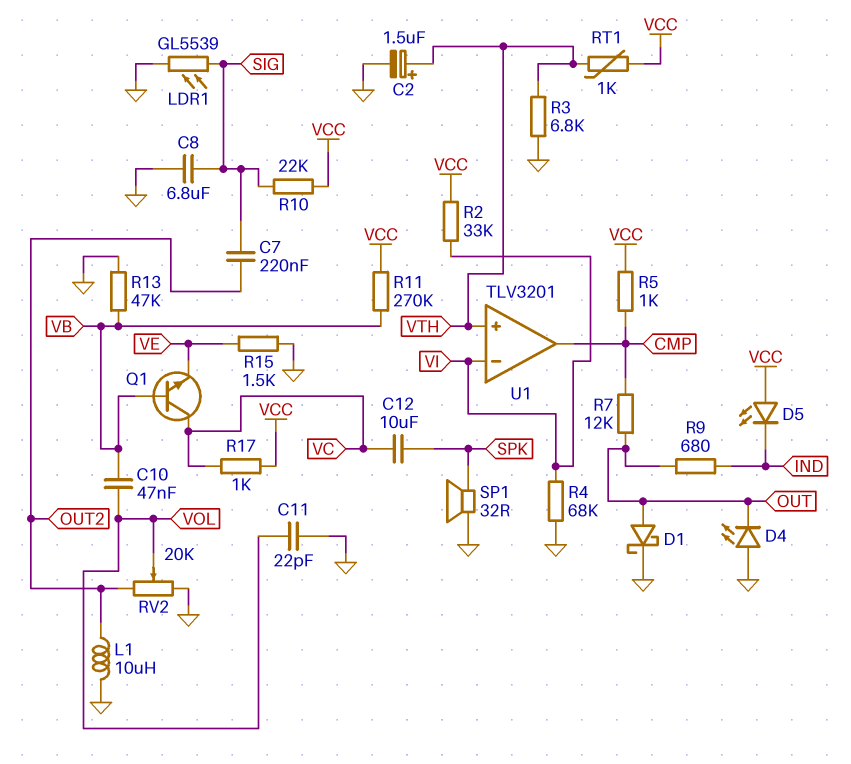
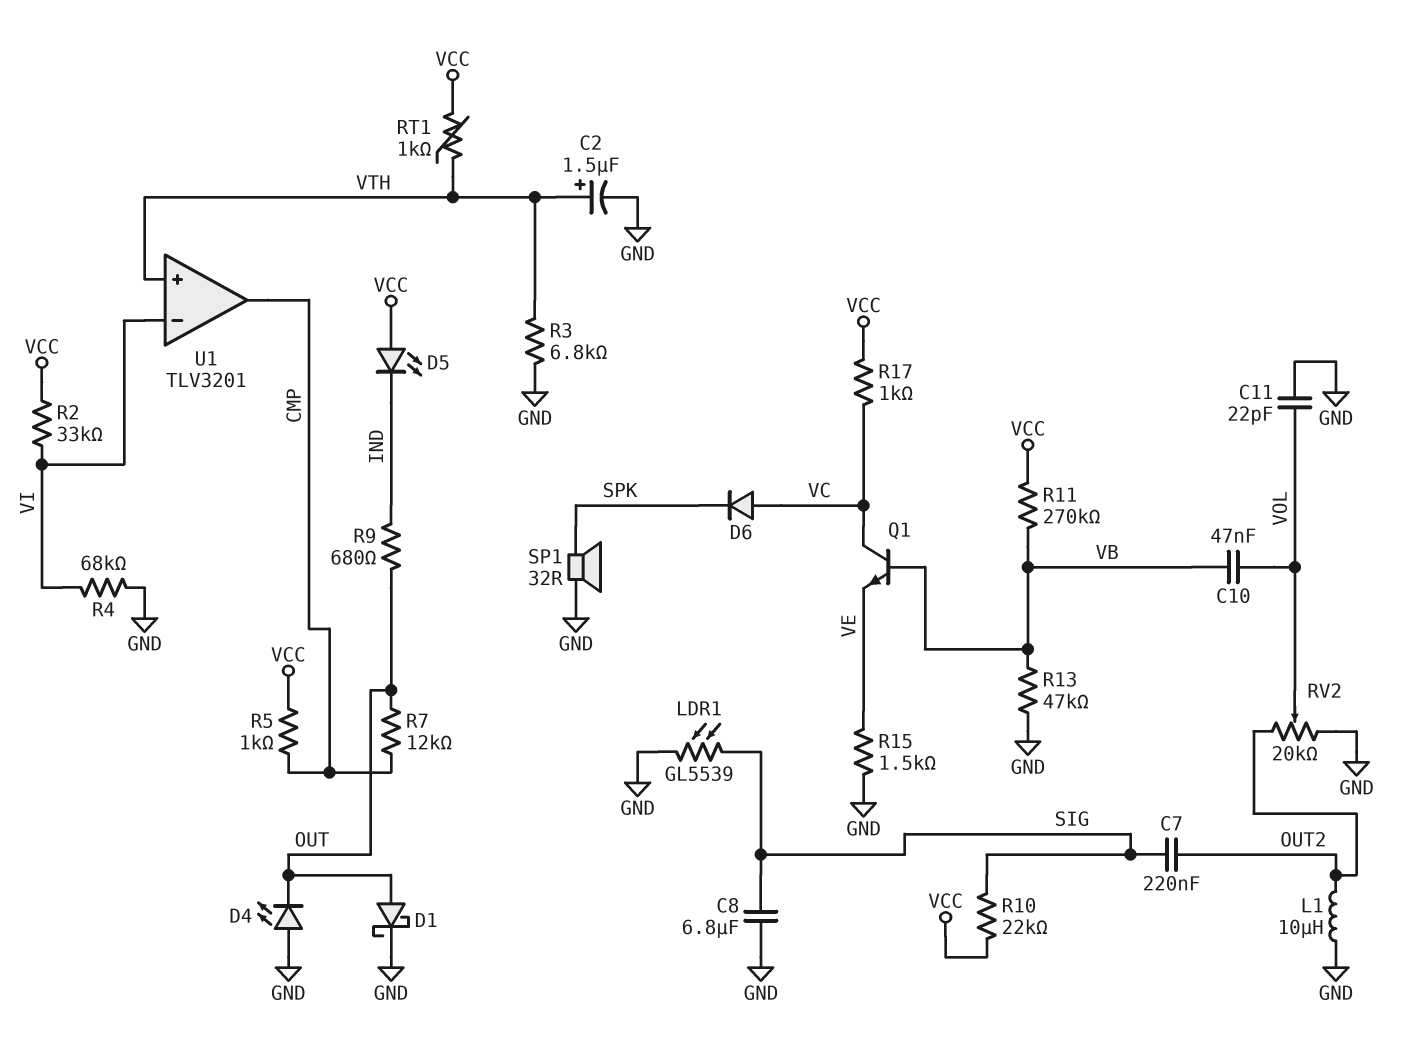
C12: 10uF (SPK, VC) -> none
D6: none -> diode (A VC, K SPK)

